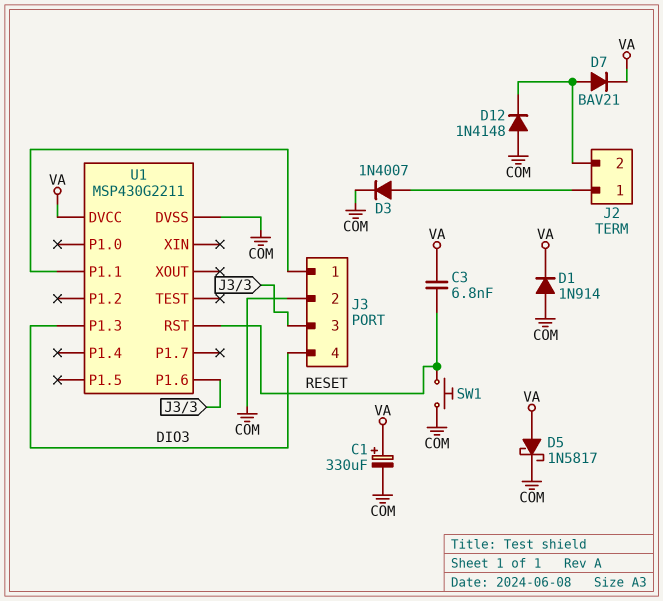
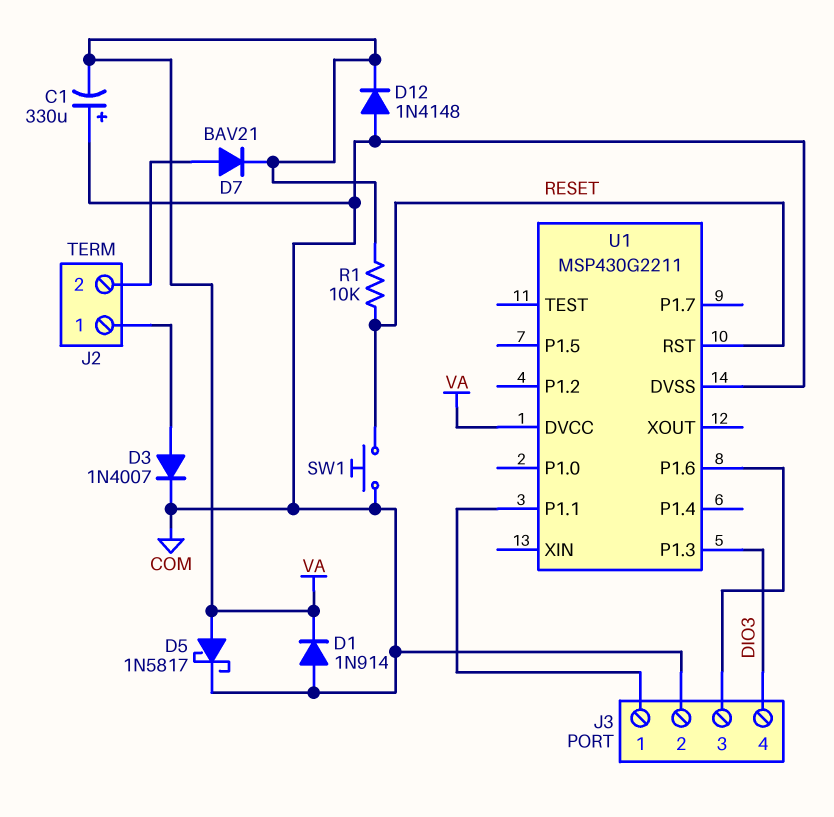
C1: 330uF (plus VA, minus COM) -> 330uF (plus COM, minus VA)
C3: 6.8nF (RESET, VA) -> none
D12: diode 1N4148 (A COM, K J2/2) -> diode 1N4148 (A COM, K VA)
R1: none -> 10k (RESET, VA)

